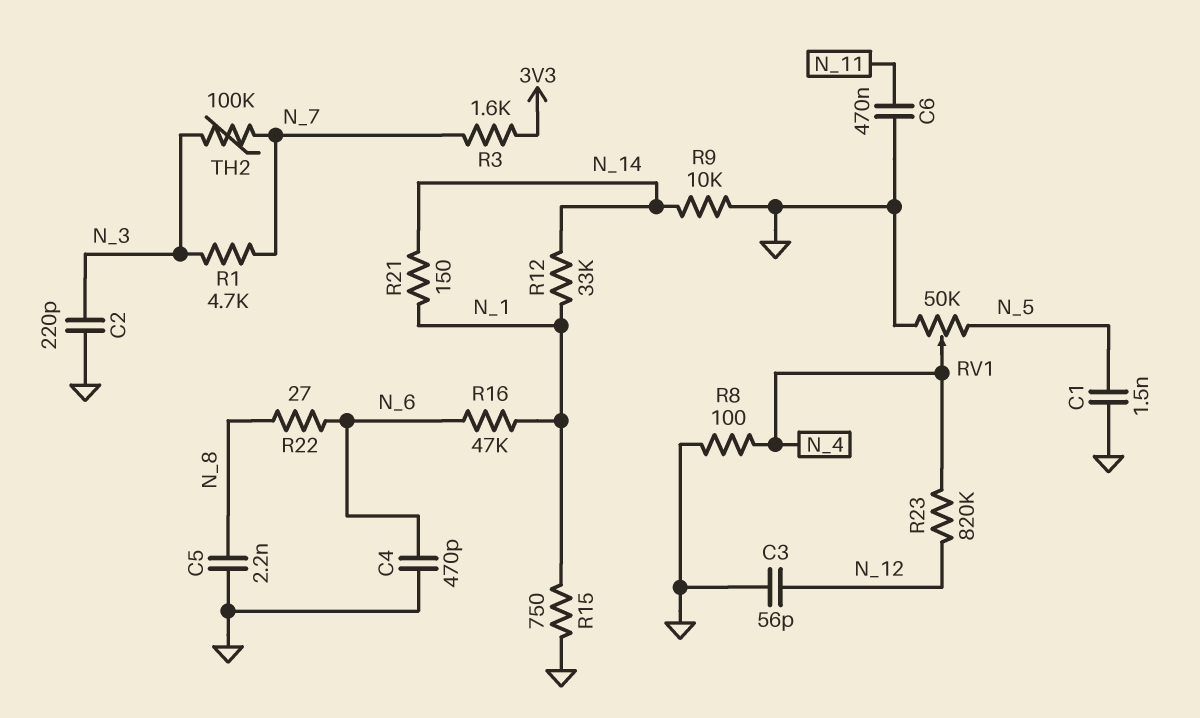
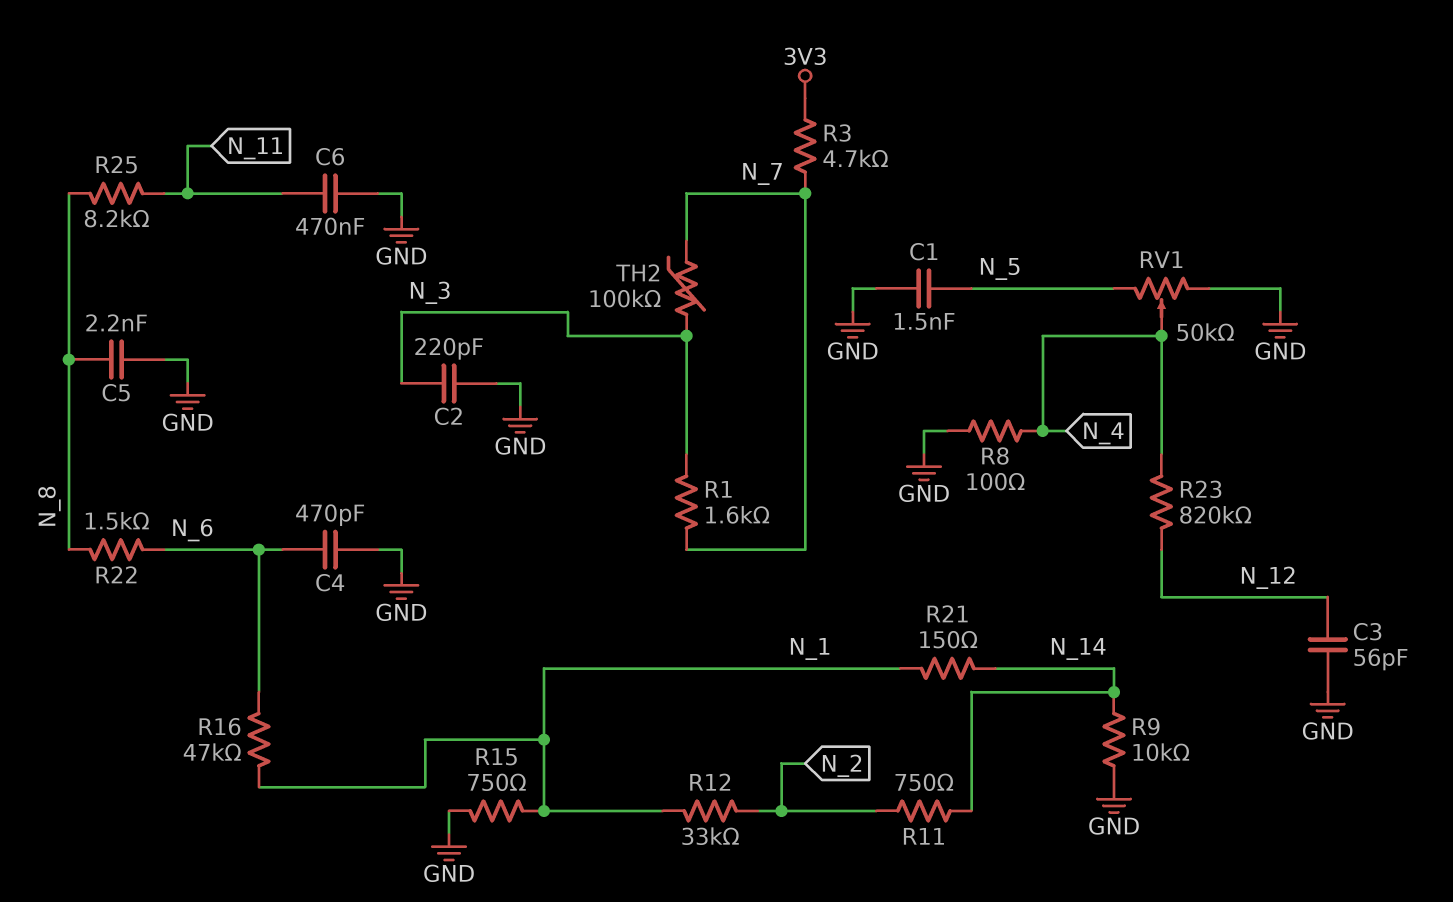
R1: 4.7k (N_3, N_7) -> 1.6k (N_3, N_7)
R3: 1.6k (3V3, N_7) -> 4.7k (3V3, N_7)
R11: none -> 750 (N_2, N_14)
R12: 33k (N_1, N_14) -> 33k (N_1, N_2)
R22: 27 (N_6, N_8) -> 1.5k (N_6, N_8)
R25: none -> 8.2k (N_8, N_11)

